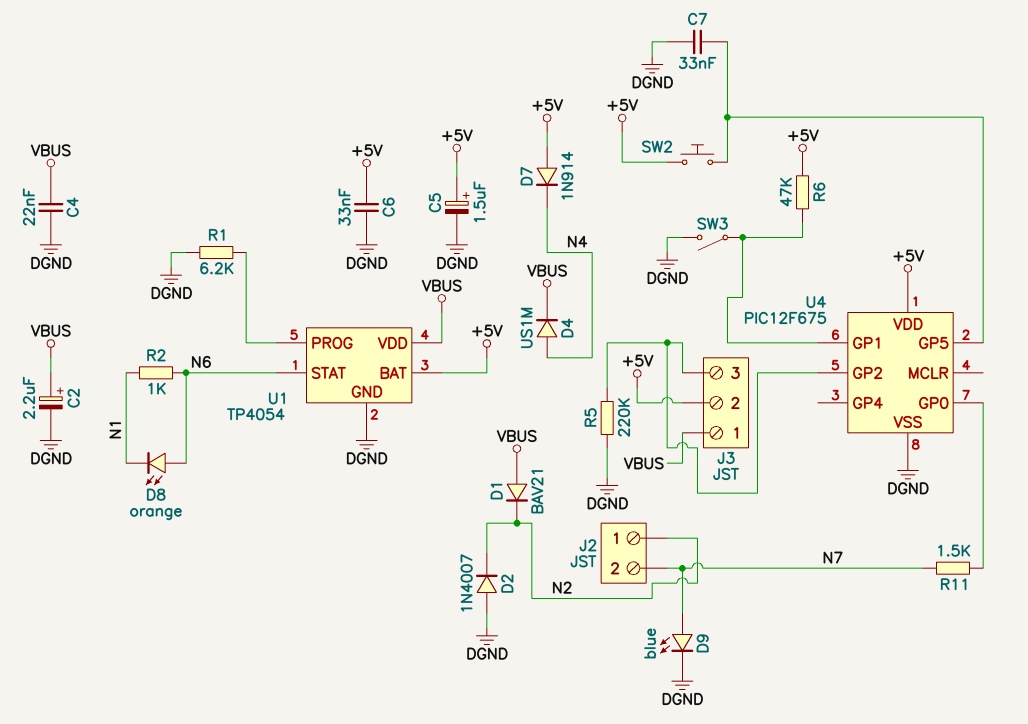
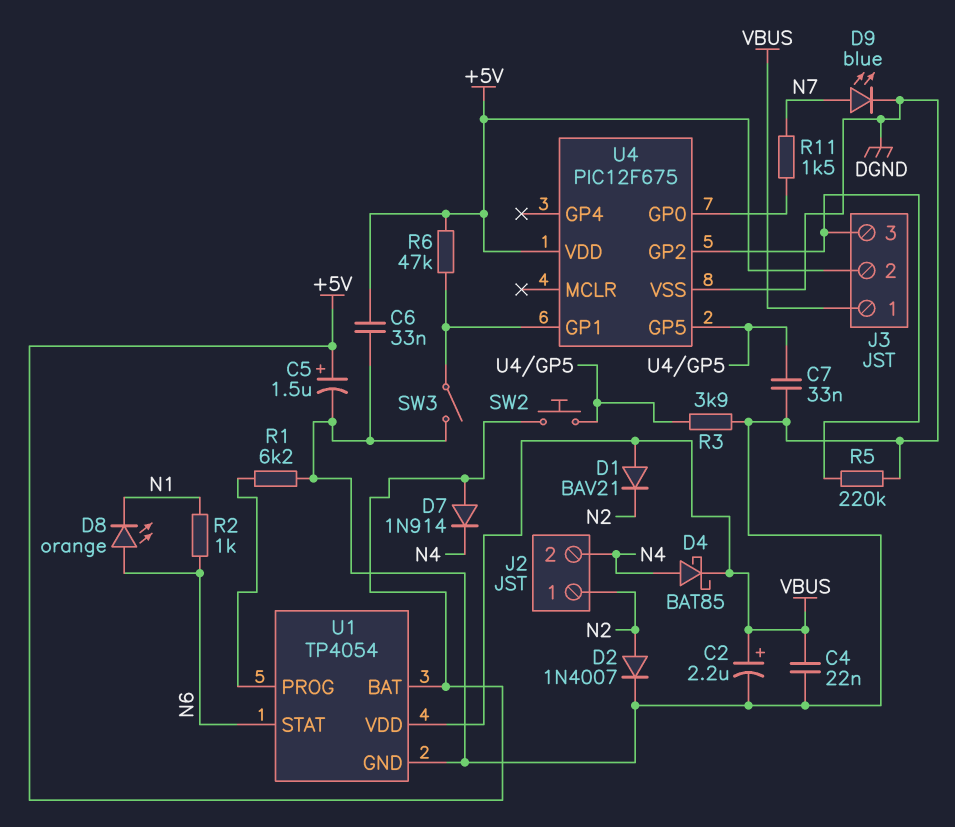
D2: diode 1N4007 (A DGND, K N2) -> diode 1N4007 (A N2, K DGND)
D4: diode US1M (A N4, K VBUS) -> schottky BAT85 (A N4, K VBUS)
J2 pin 2: N7 -> N4
R3: none -> 3.9k (DGND, U4/GP5)

